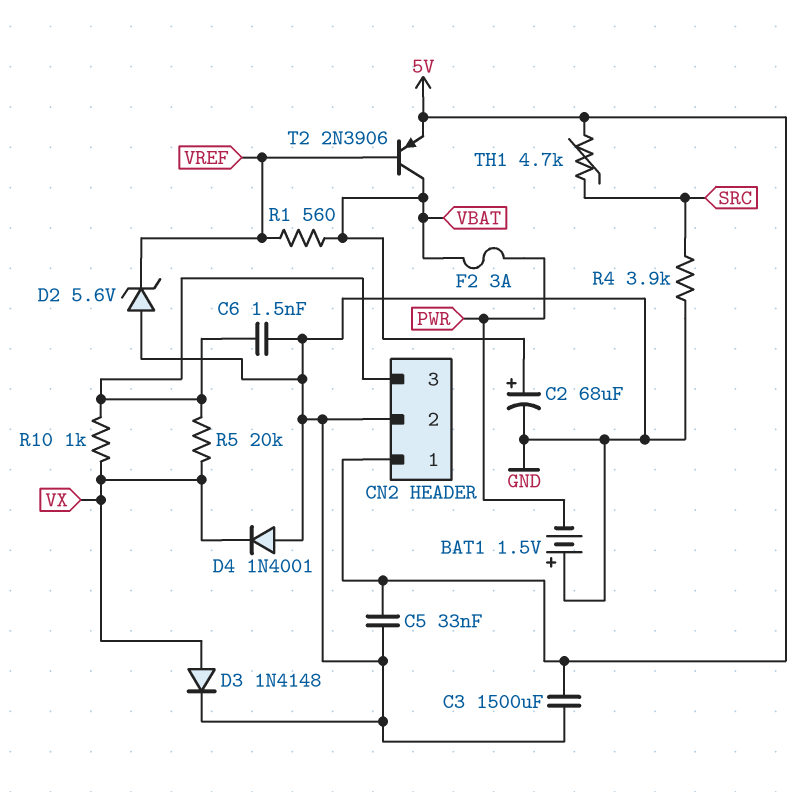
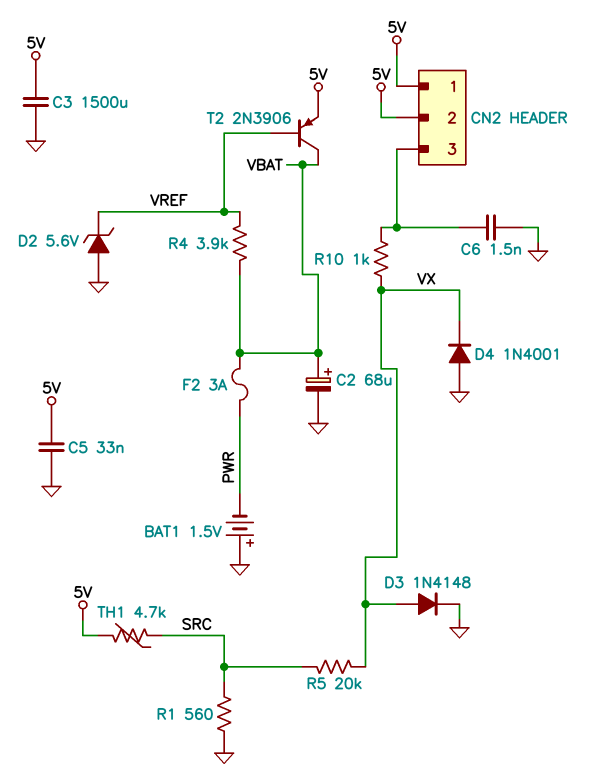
CN2 pin 2: GND -> 5V
R1: 560 (VBAT, VREF) -> 560 (GND, SRC)
R4: 3.9k (GND, SRC) -> 3.9k (VBAT, VREF)
R5: 20k (CN2/3, VX) -> 20k (SRC, VX)

